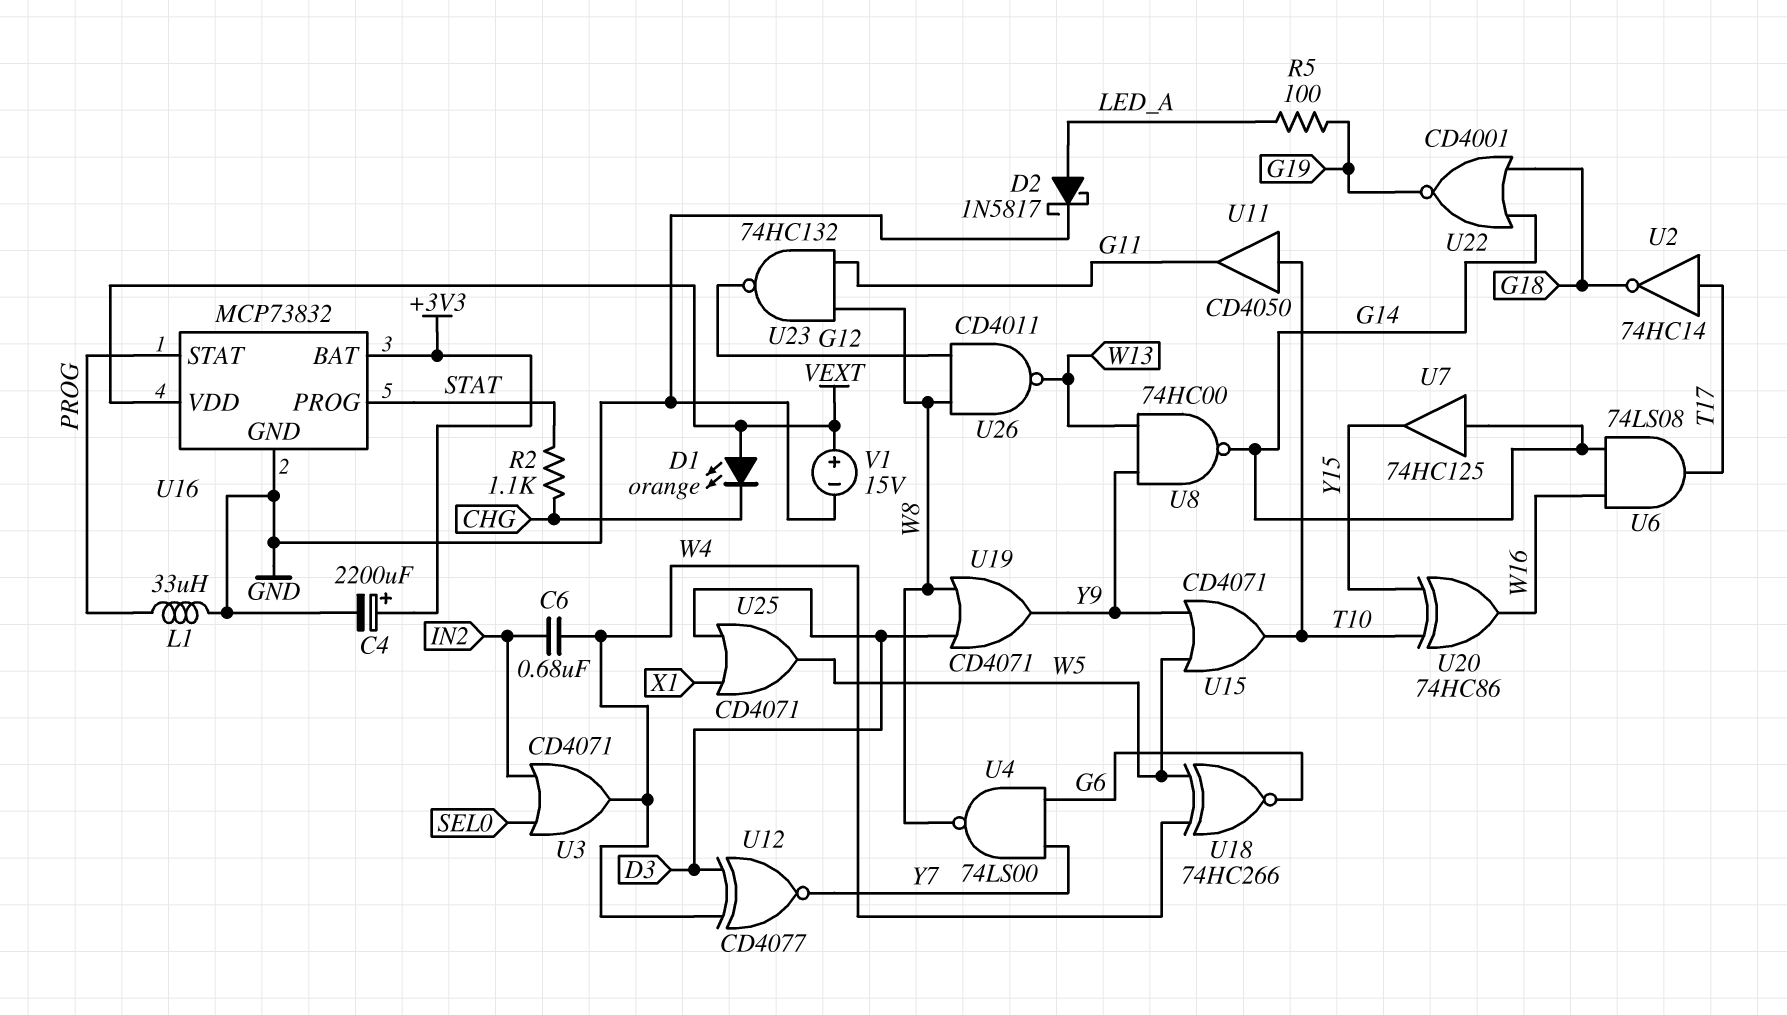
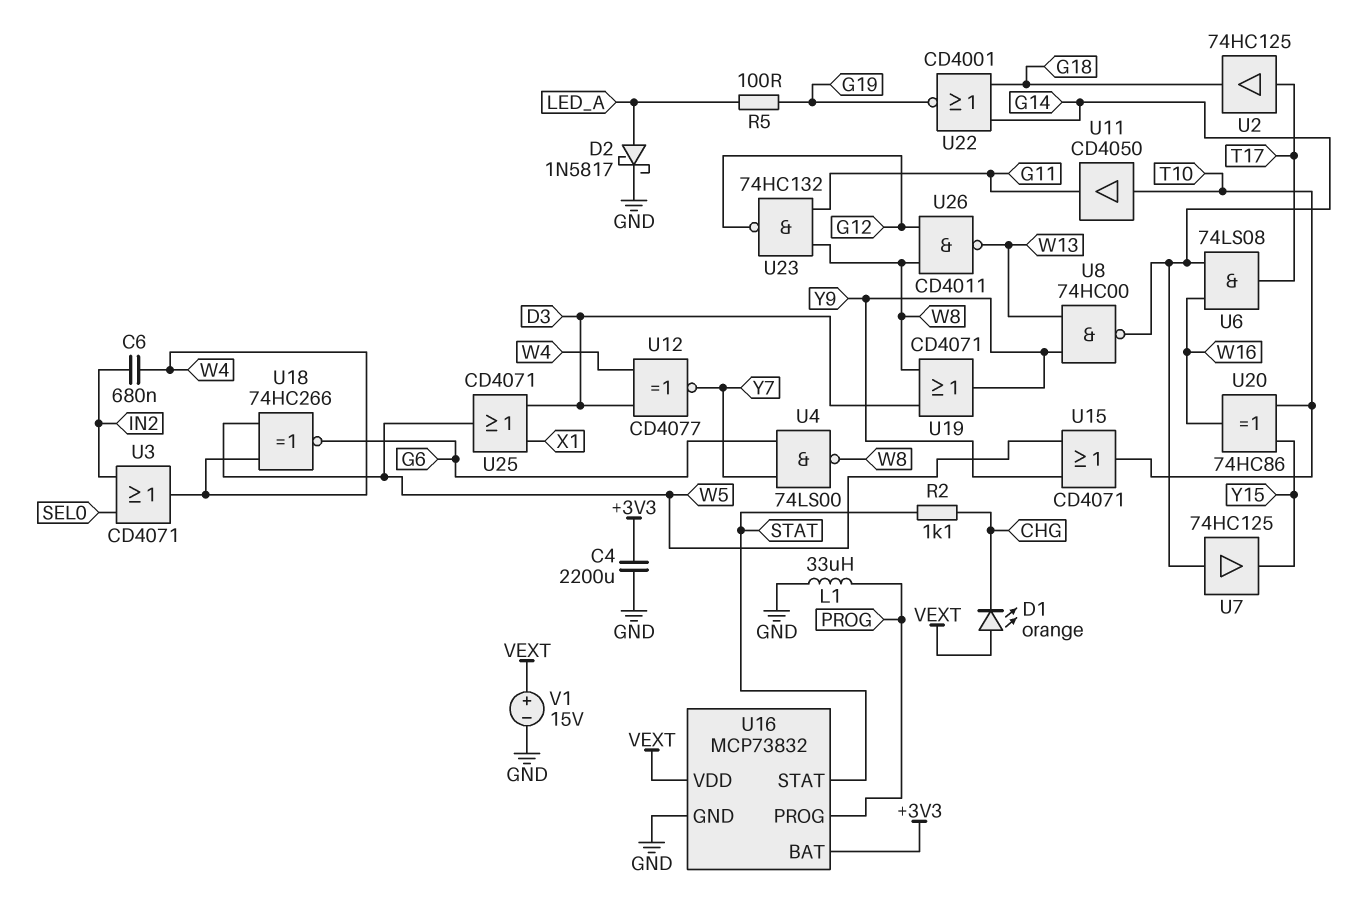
C4: 2200uF (plus +3V3, minus GND) -> 2200uF (+3V3, GND)
U2: NOT 74HC14 (in T17, out G18) -> buffer 74HC125 (in T17, out G18)
U16 pin PROG: STAT -> PROG
U16 pin STAT: PROG -> STAT

